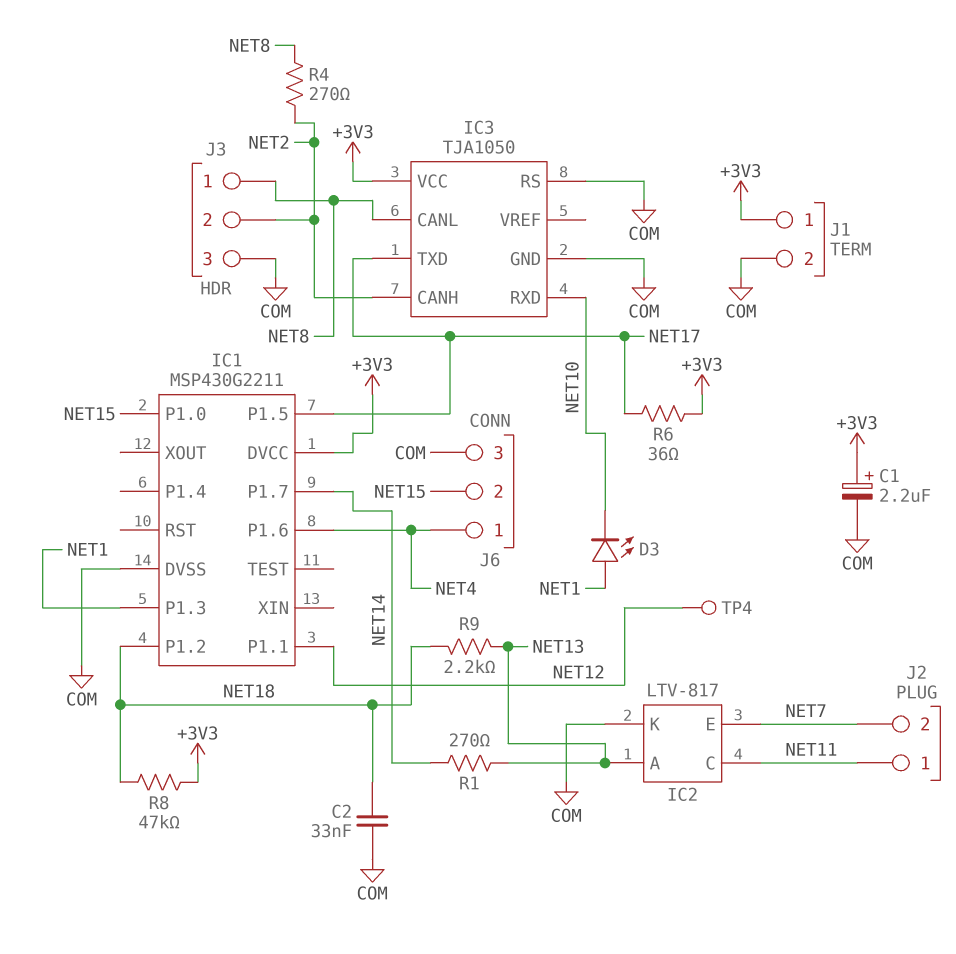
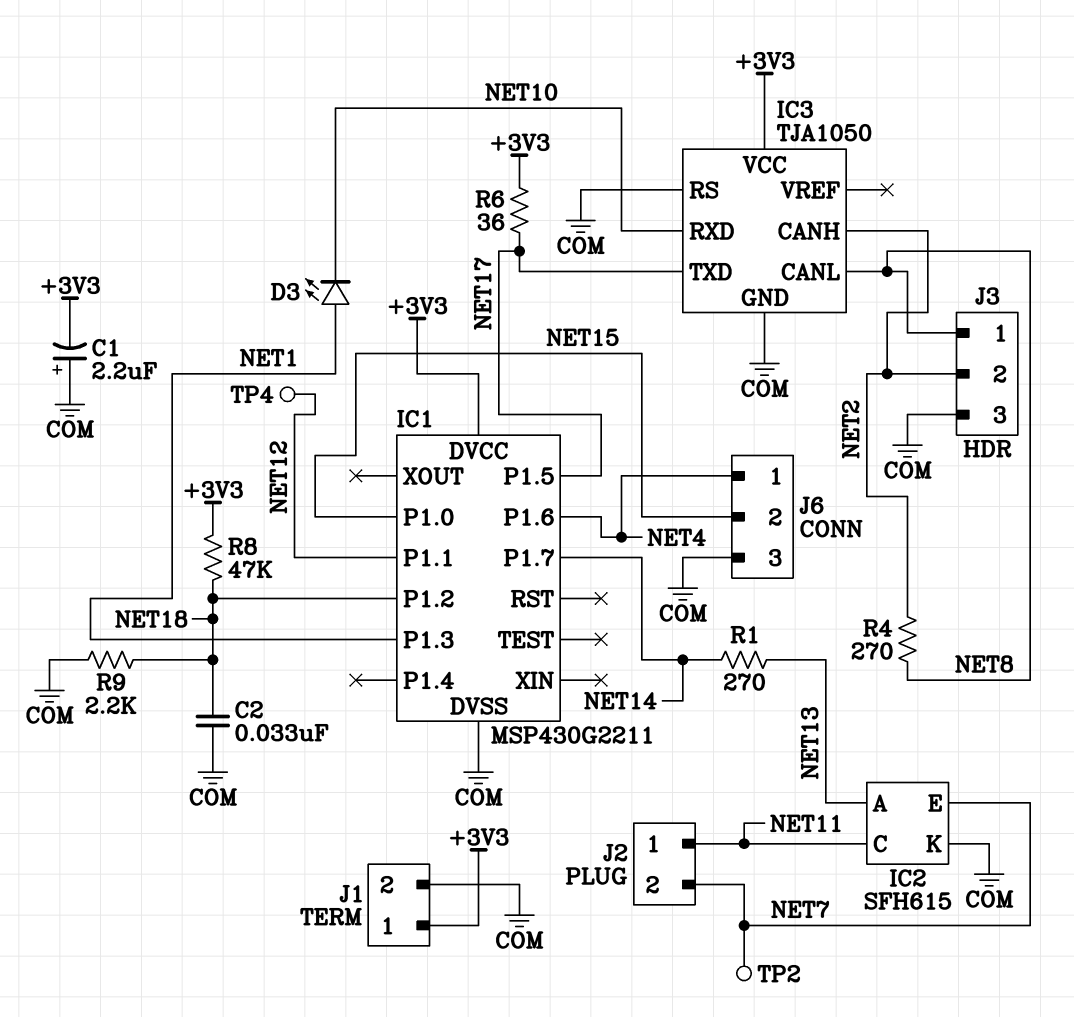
C1: 2.2uF (plus +3V3, minus COM) -> 2.2uF (plus COM, minus +3V3)
IC2: LTV-817 -> SFH615
R9: 2.2k (NET13, NET18) -> 2.2k (COM, NET18)
TP2: none -> test point (NET7)

